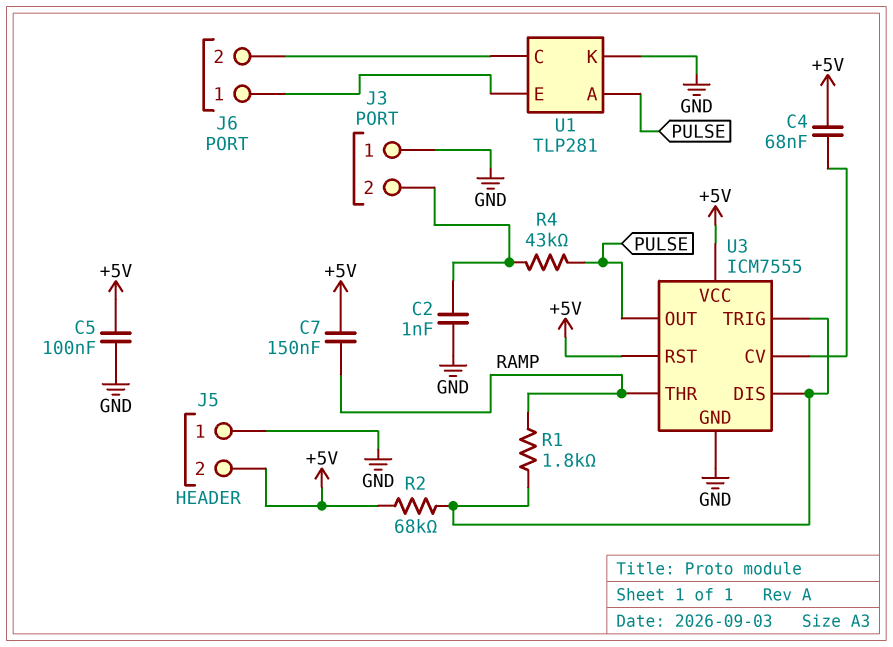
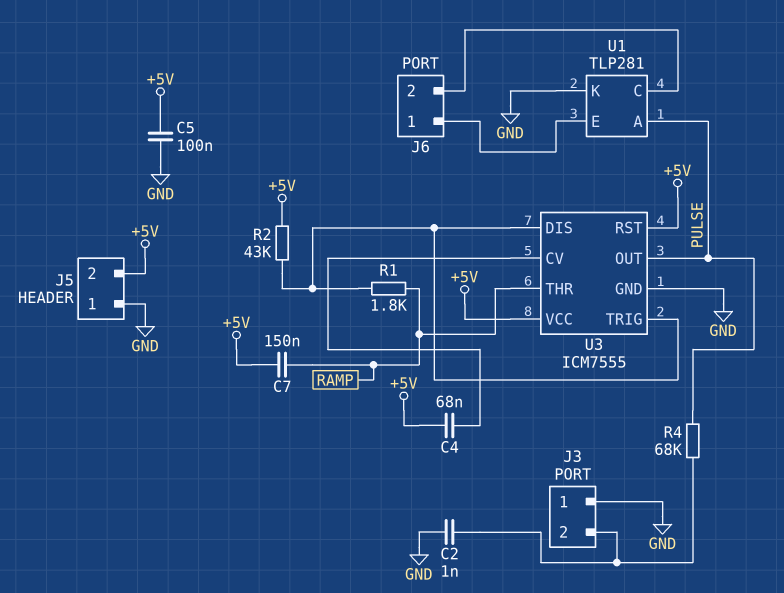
R2: 68k (+5V, U3/DIS) -> 43k (+5V, U3/DIS)
R4: 43k (J3/2, PULSE) -> 68k (J3/2, PULSE)

